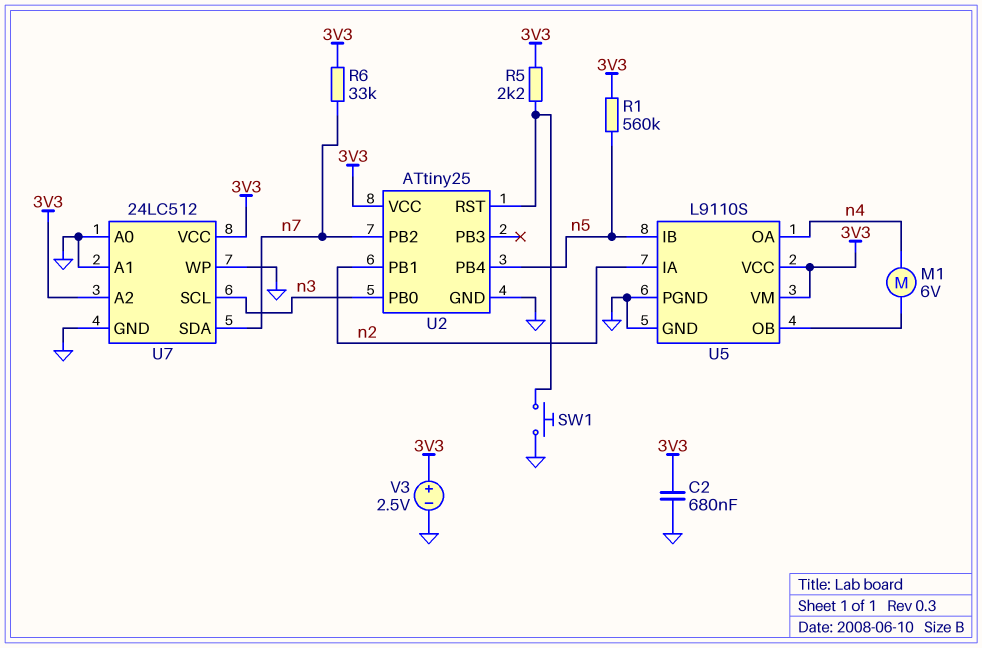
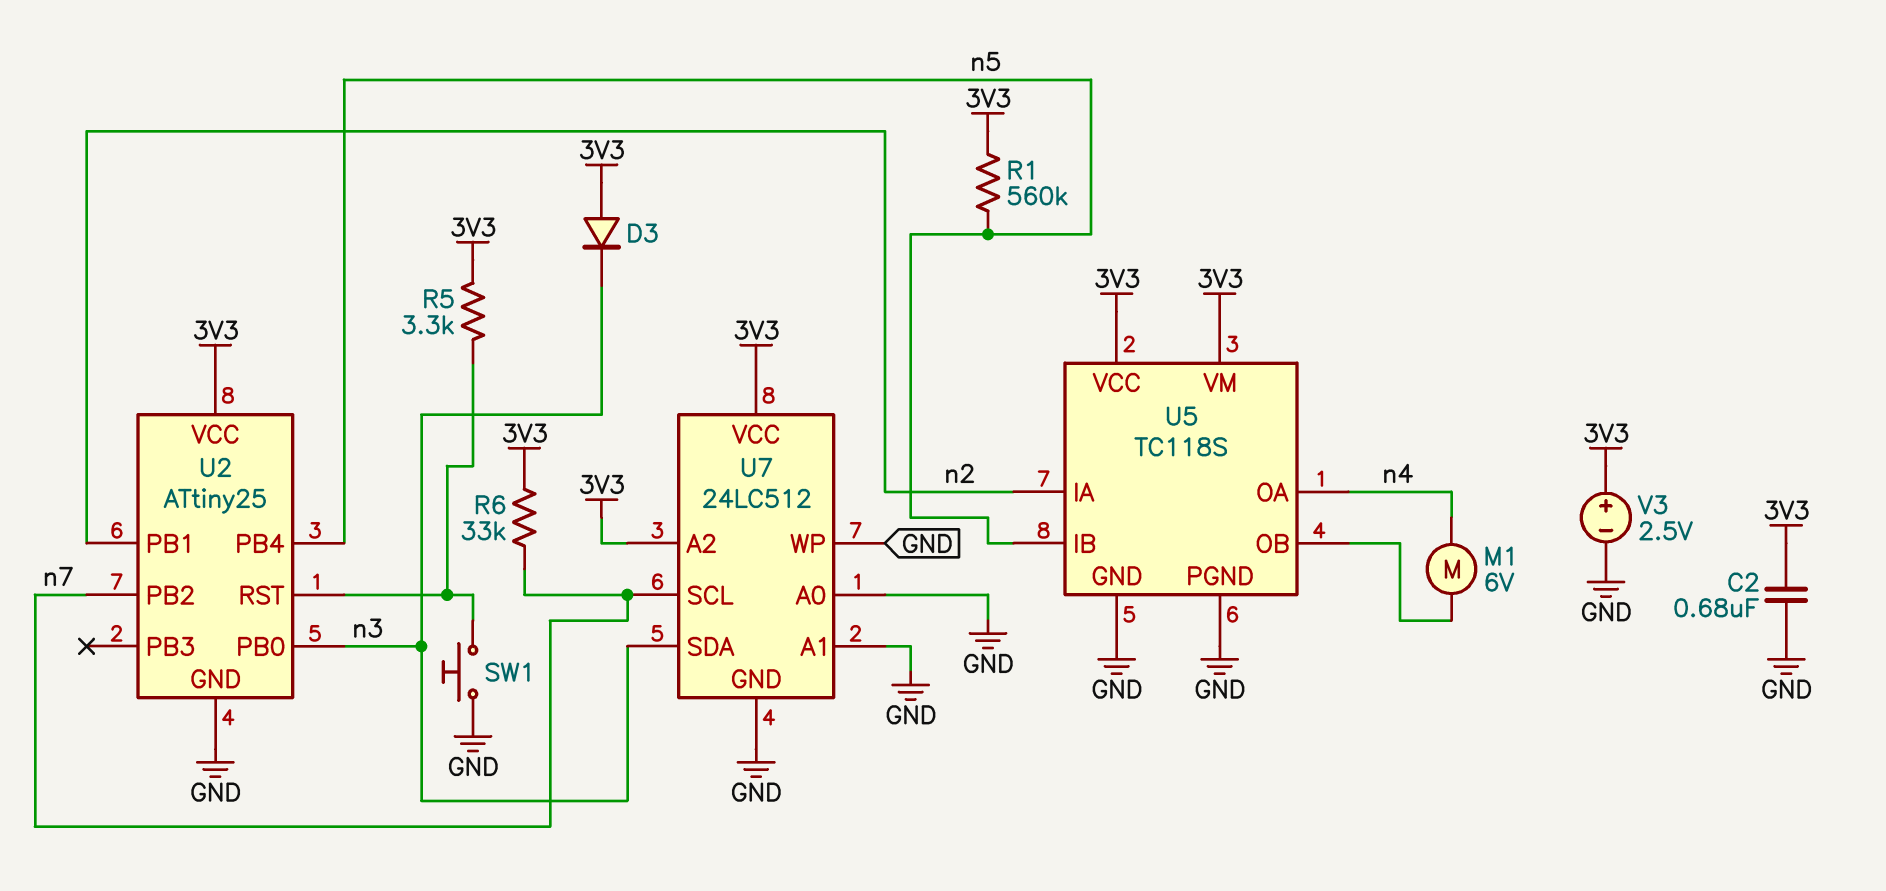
D3: none -> diode (A 3V3, K n3)
R5: 2.2k (3V3, U2/RST) -> 3.3k (3V3, U2/RST)
U5: L9110S -> TC118S
U7 pin SCL: n3 -> n7
U7 pin SDA: n7 -> n3

